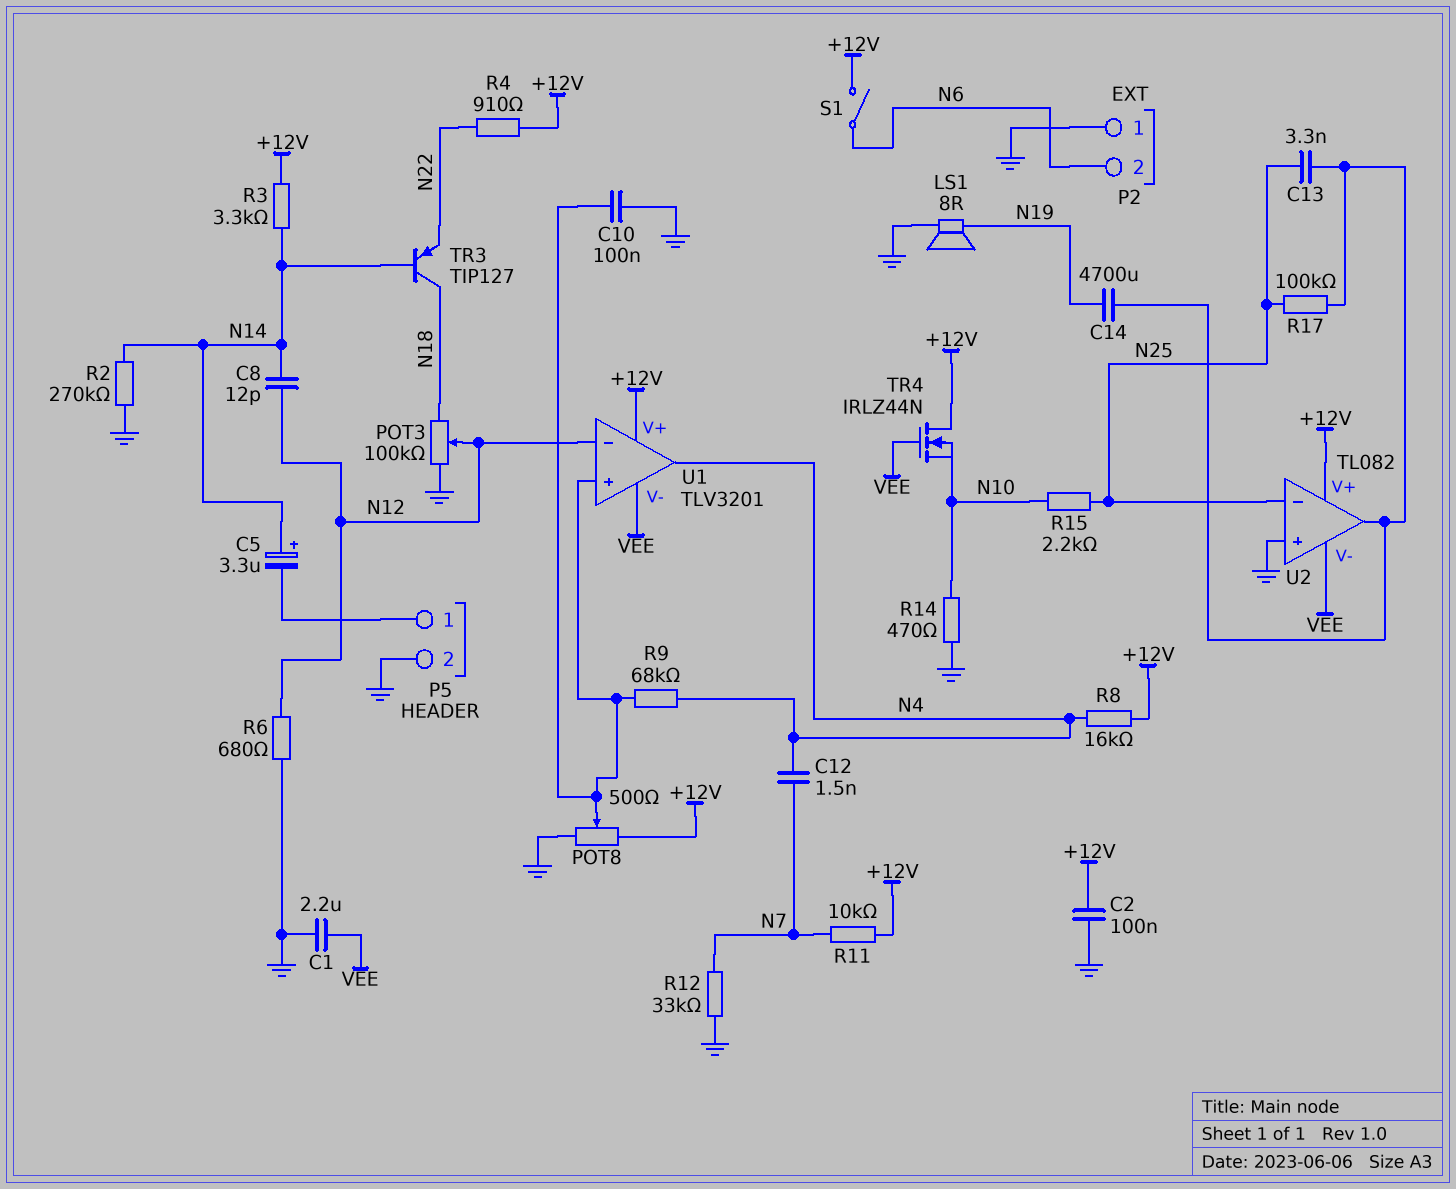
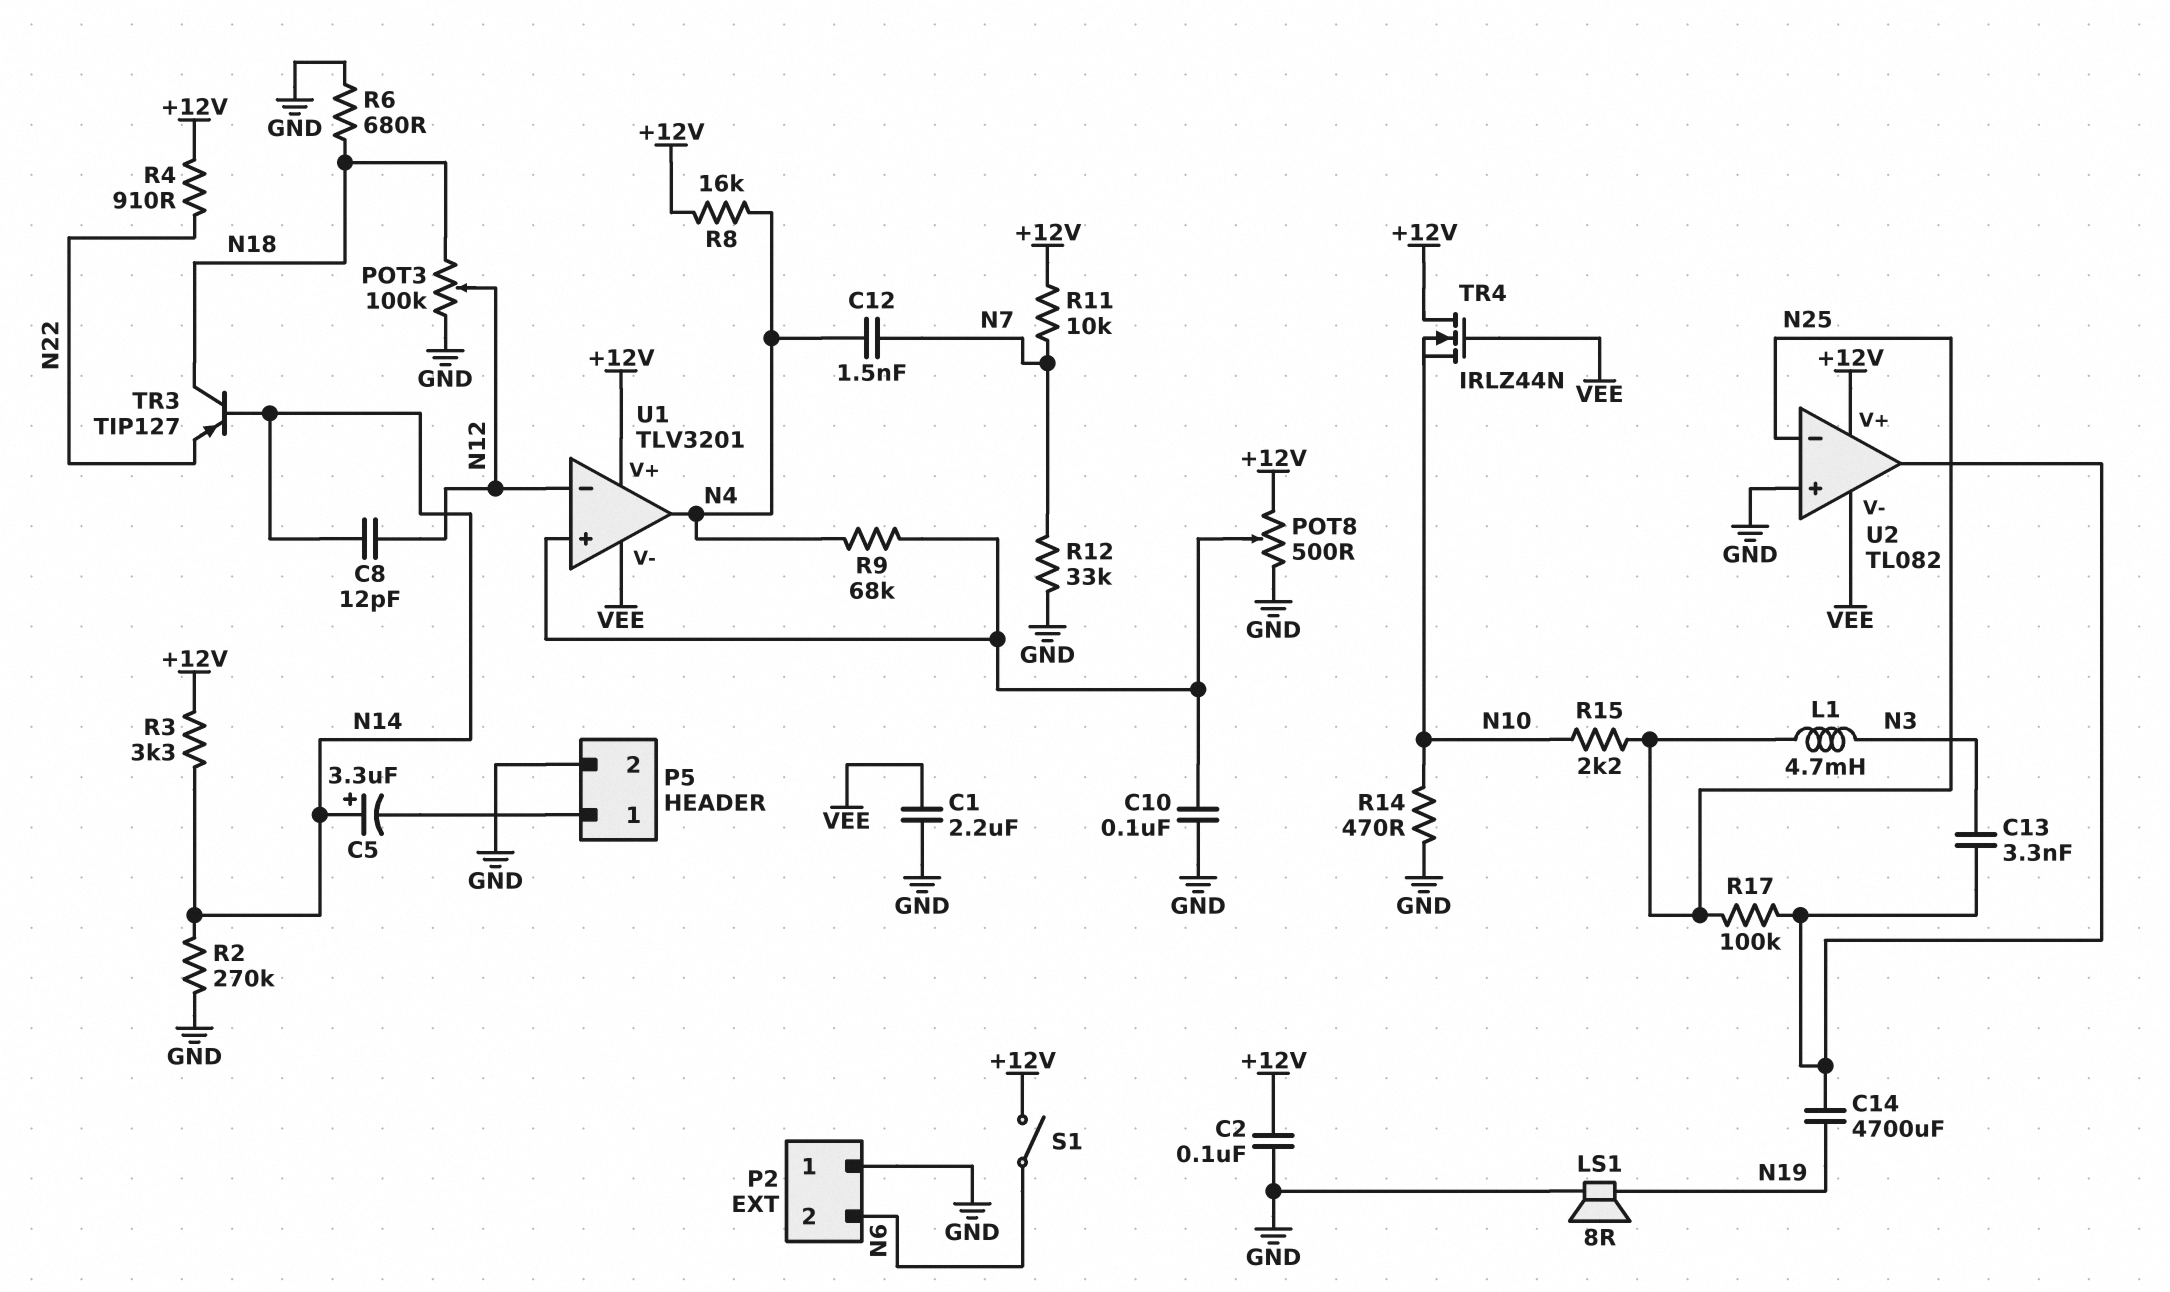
C13: 3.3nF (N25, U2/out) -> 3.3nF (N3, U2/out)
L1: none -> 4.7mH (N3, N25)
R6: 680 (GND, N12) -> 680 (GND, N18)

